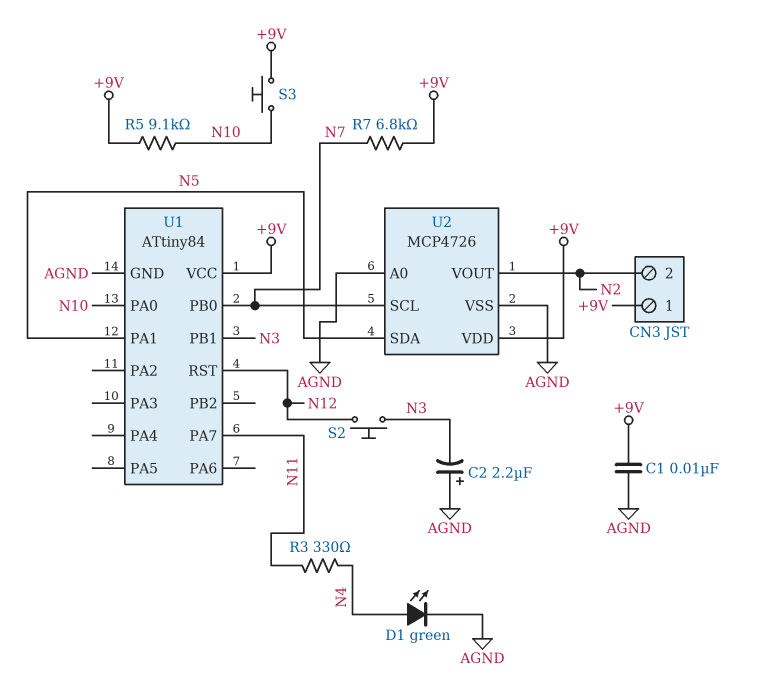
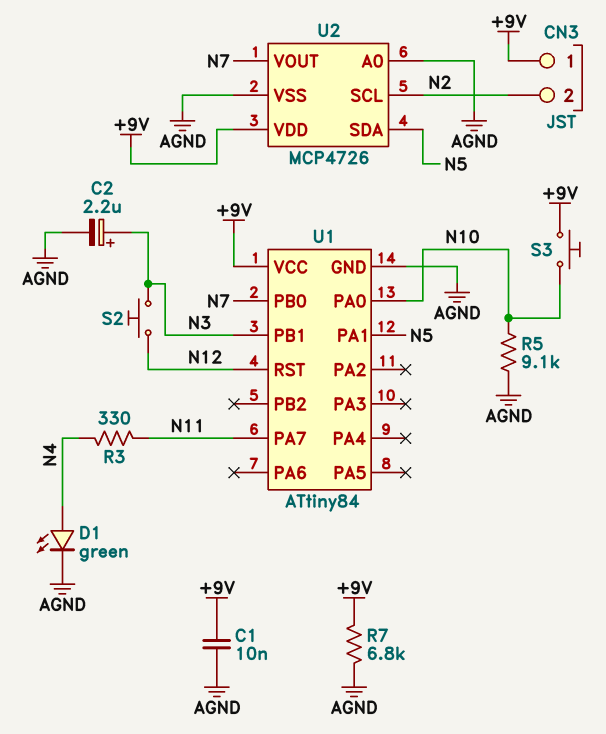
C2: 2.2uF (plus AGND, minus N3) -> 2.2uF (plus N3, minus AGND)
R5: 9.1k (+9V, N10) -> 9.1k (AGND, N10)
R7: 6.8k (+9V, N7) -> 6.8k (+9V, AGND)
U2 pin SCL: N7 -> N2
U2 pin VOUT: N2 -> N7

